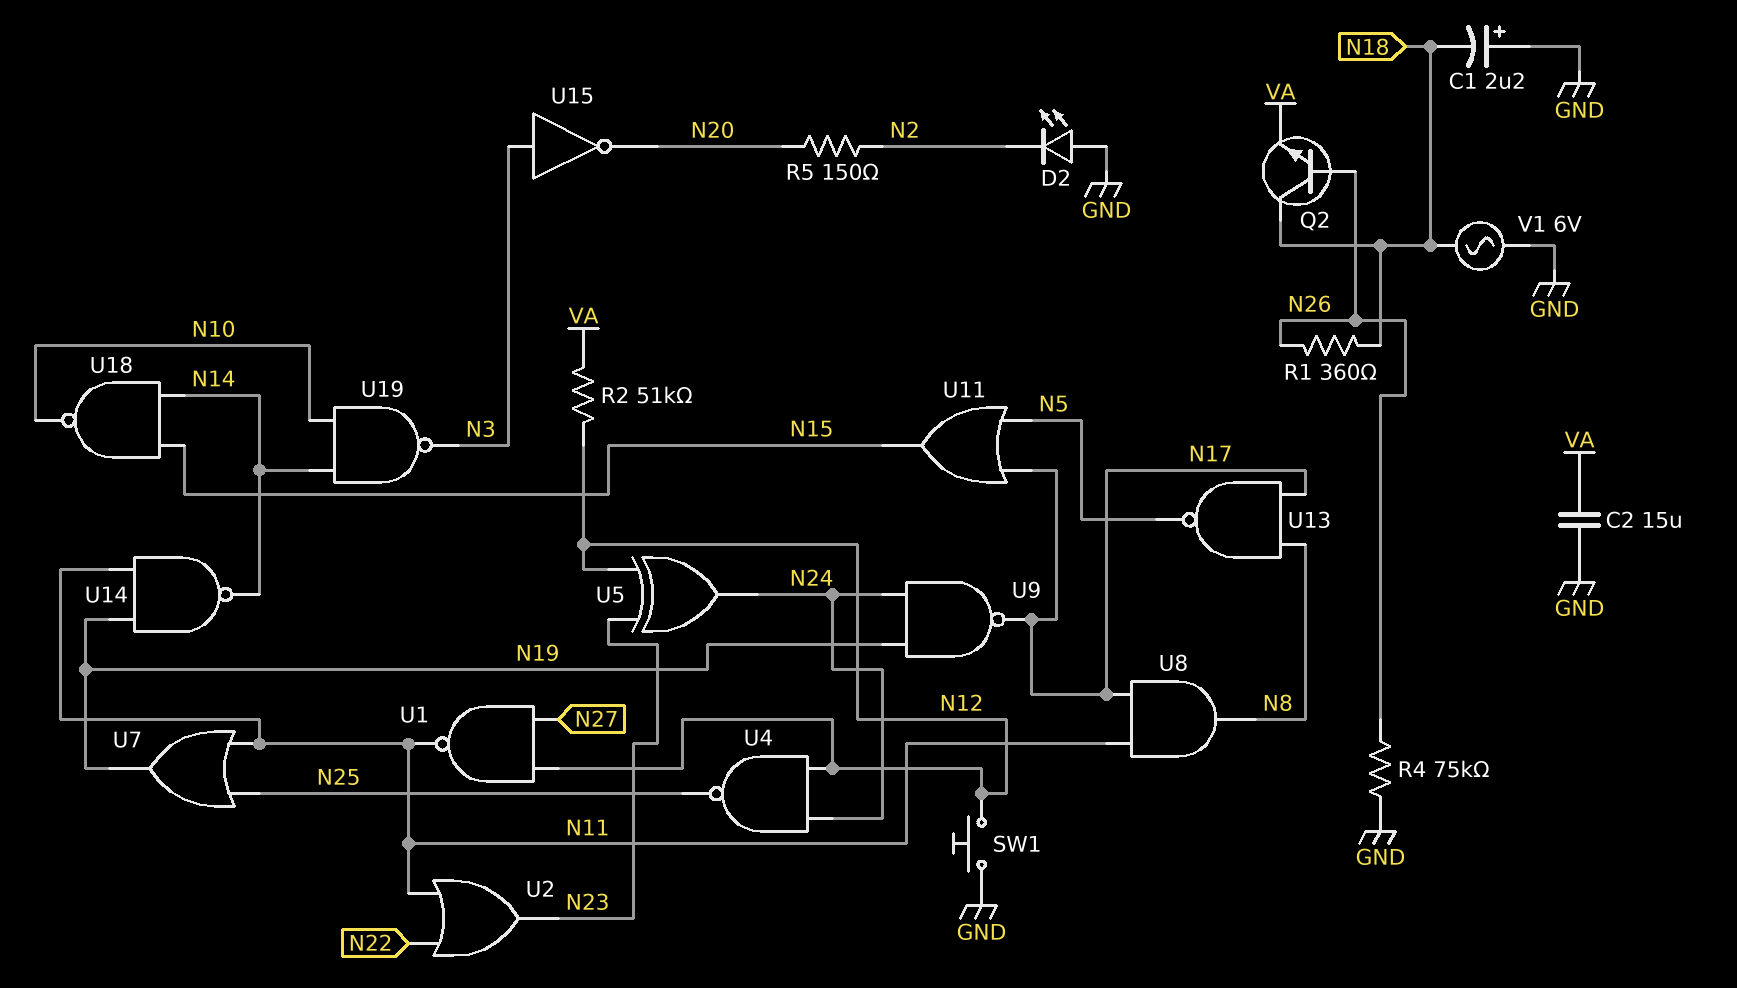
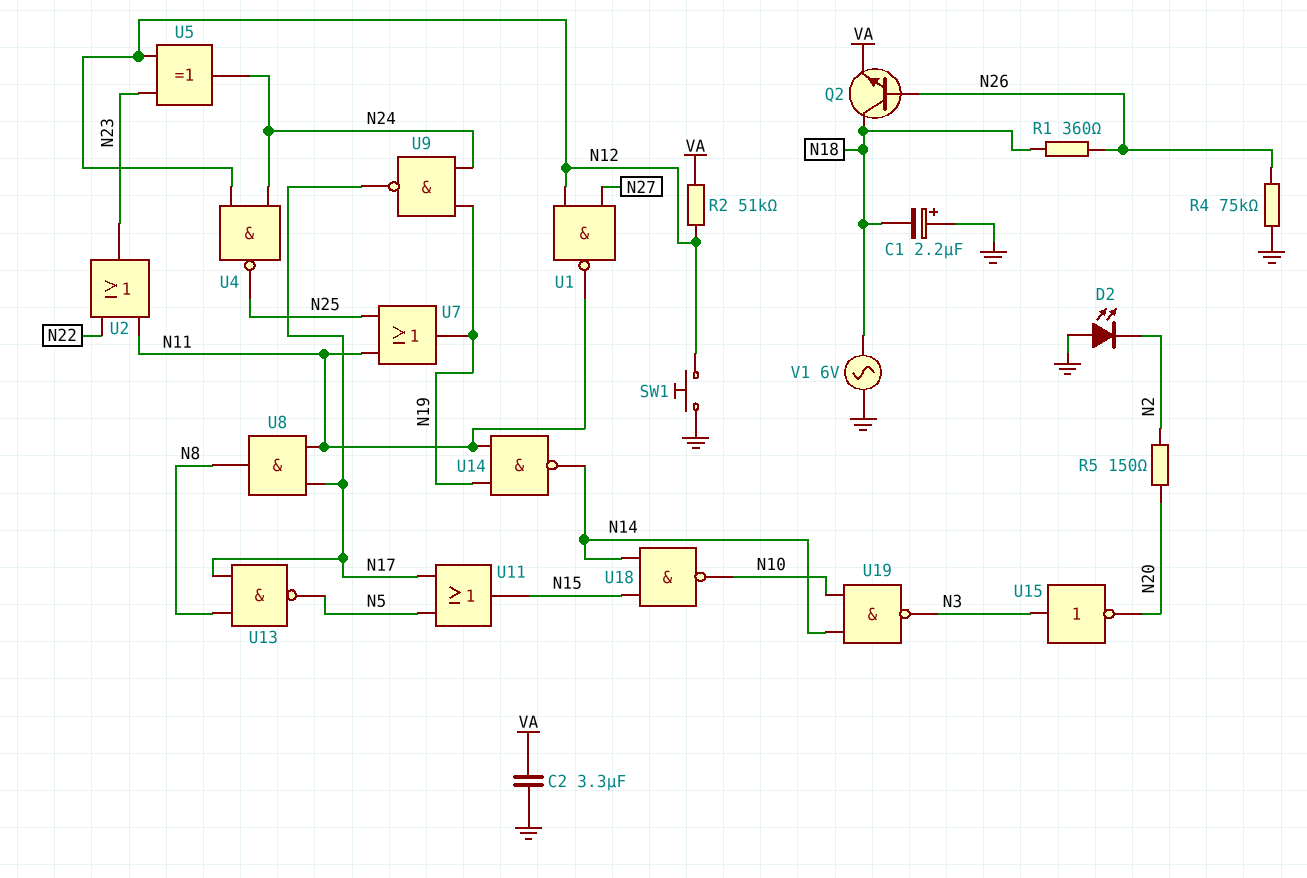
C2: 15uF (GND, VA) -> 3.3uF (GND, VA)

